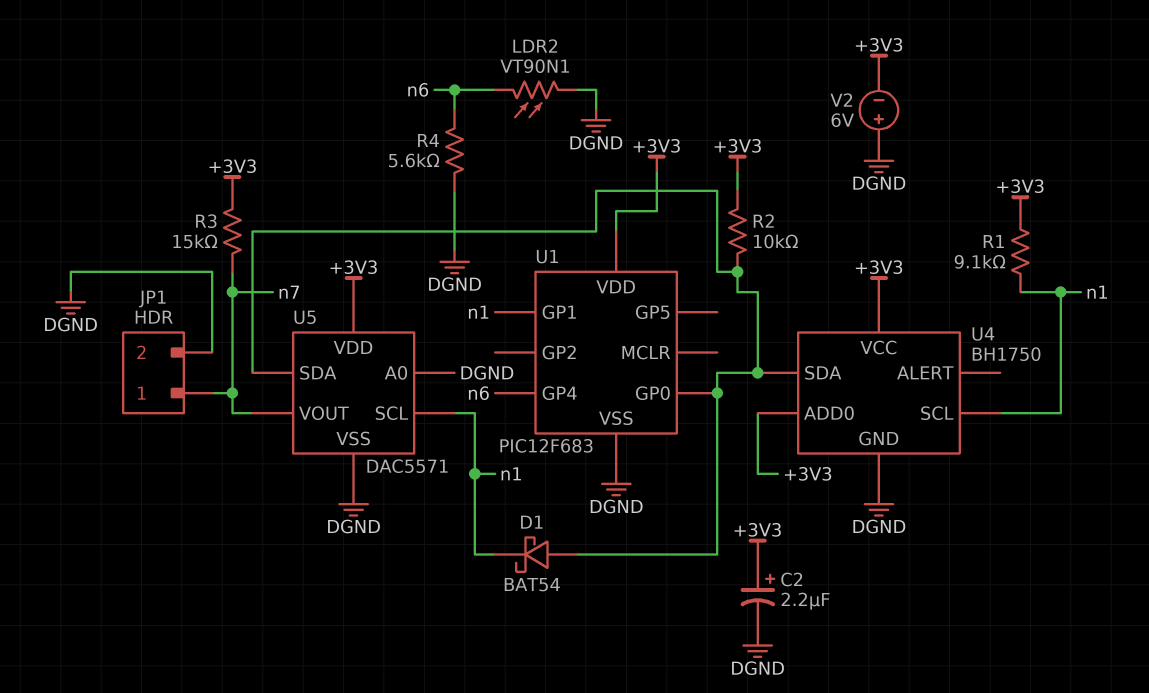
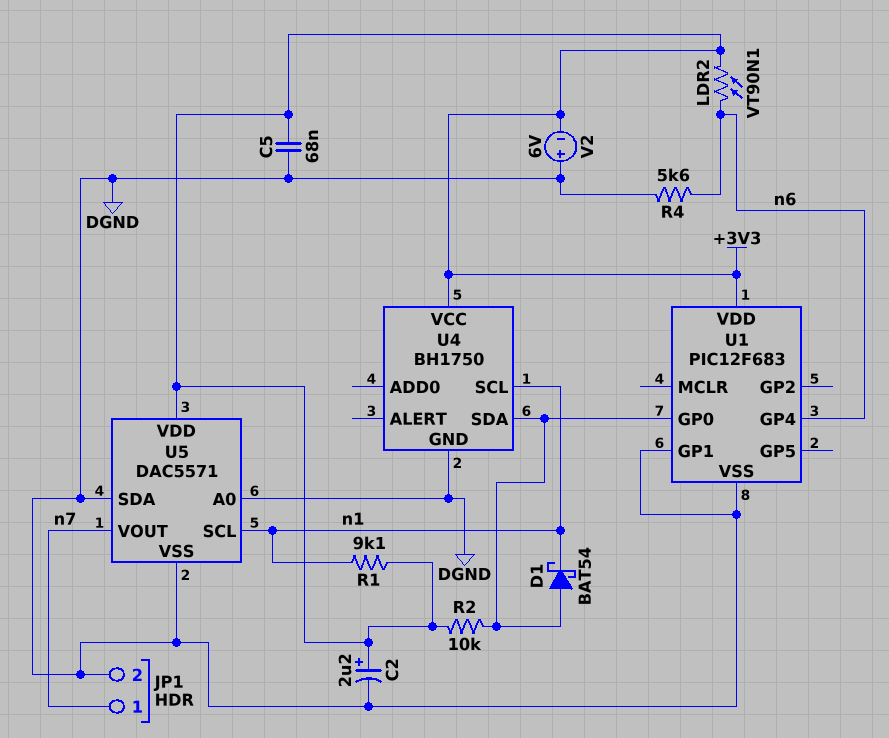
C5: none -> 68nF (+3V3, DGND)
LDR2: VT90N1 (DGND, n6) -> VT90N1 (+3V3, n6)
R3: 15k (+3V3, n7) -> none
U1 pin GP1: n1 -> DGND
U4 pin ADD0: +3V3 -> none
U5 pin SDA: U1/GP0 -> DGND

